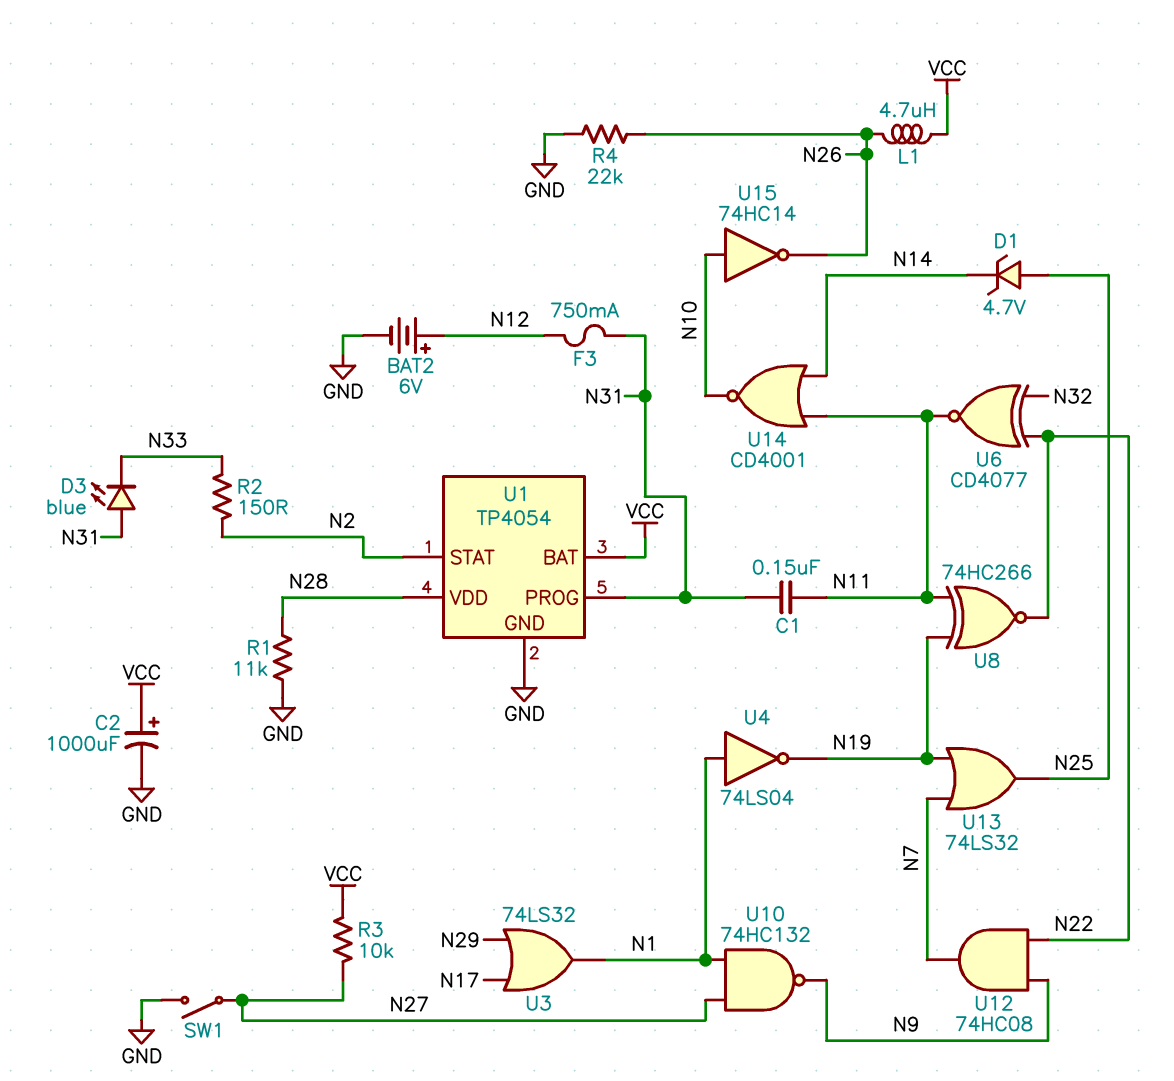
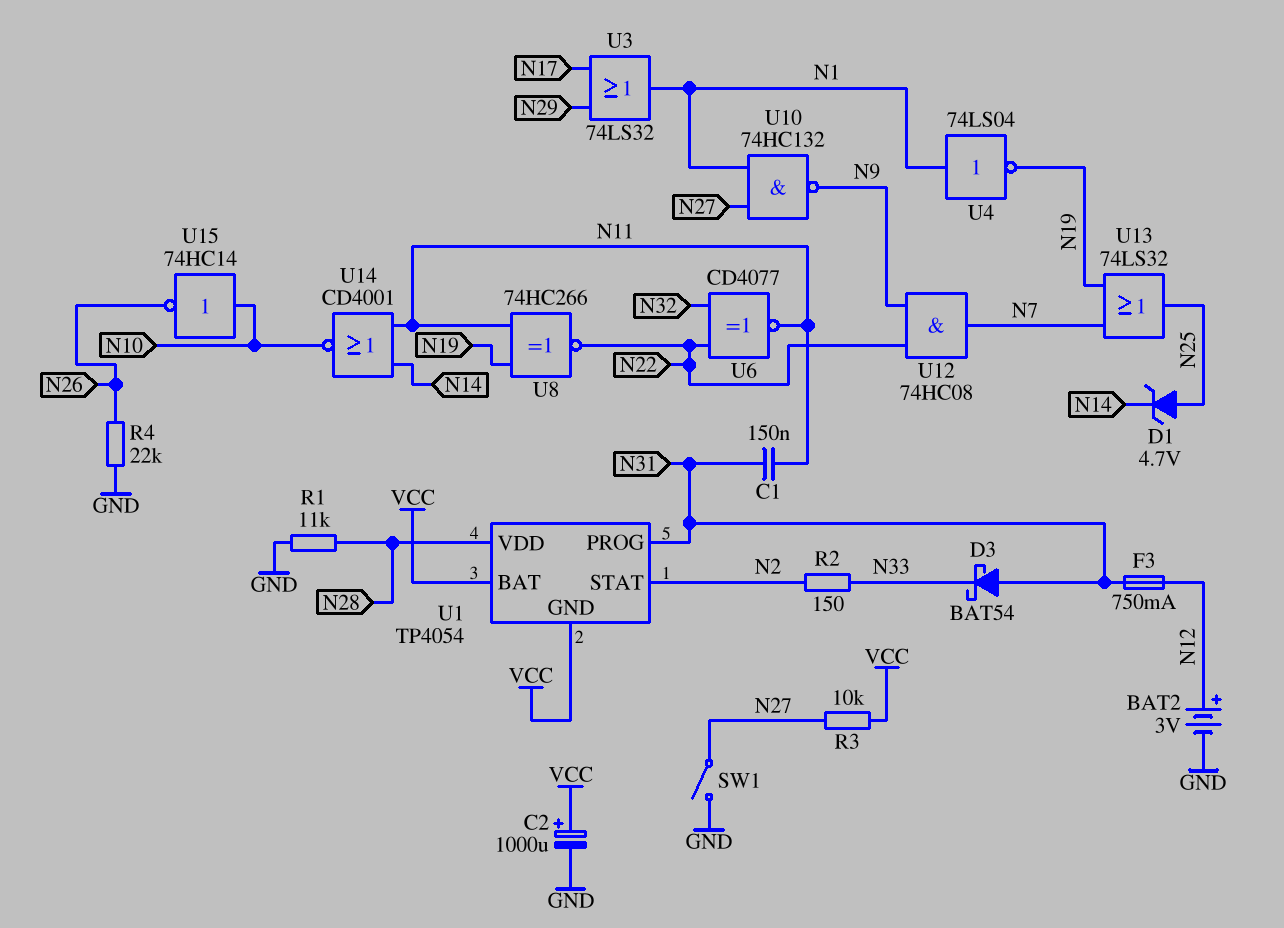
BAT2: 6V (plus N12, minus GND) -> 3V (plus N12, minus GND)
D3: LED blue (A N31, K N33) -> schottky BAT54 (A N31, K N33)
L1: 4.7uH (N26, VCC) -> none
U1 pin GND: GND -> VCC

